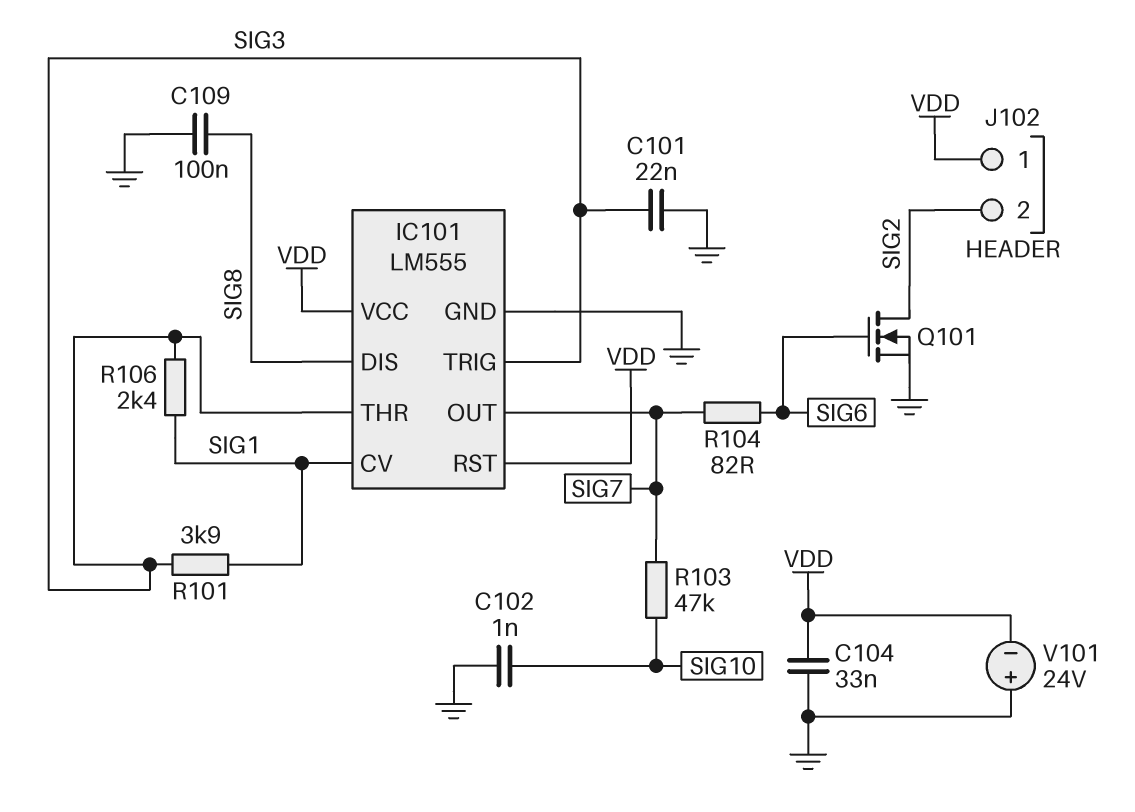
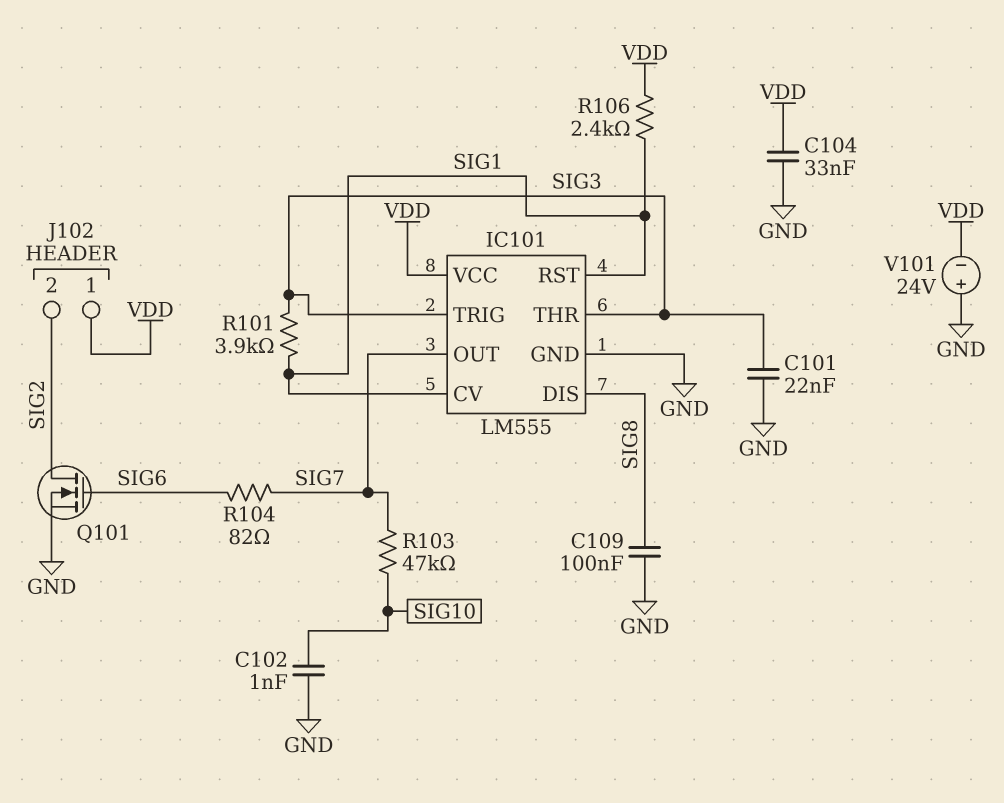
IC101 pin RST: VDD -> SIG1
R106: 2.4k (SIG1, SIG3) -> 2.4k (SIG1, VDD)

